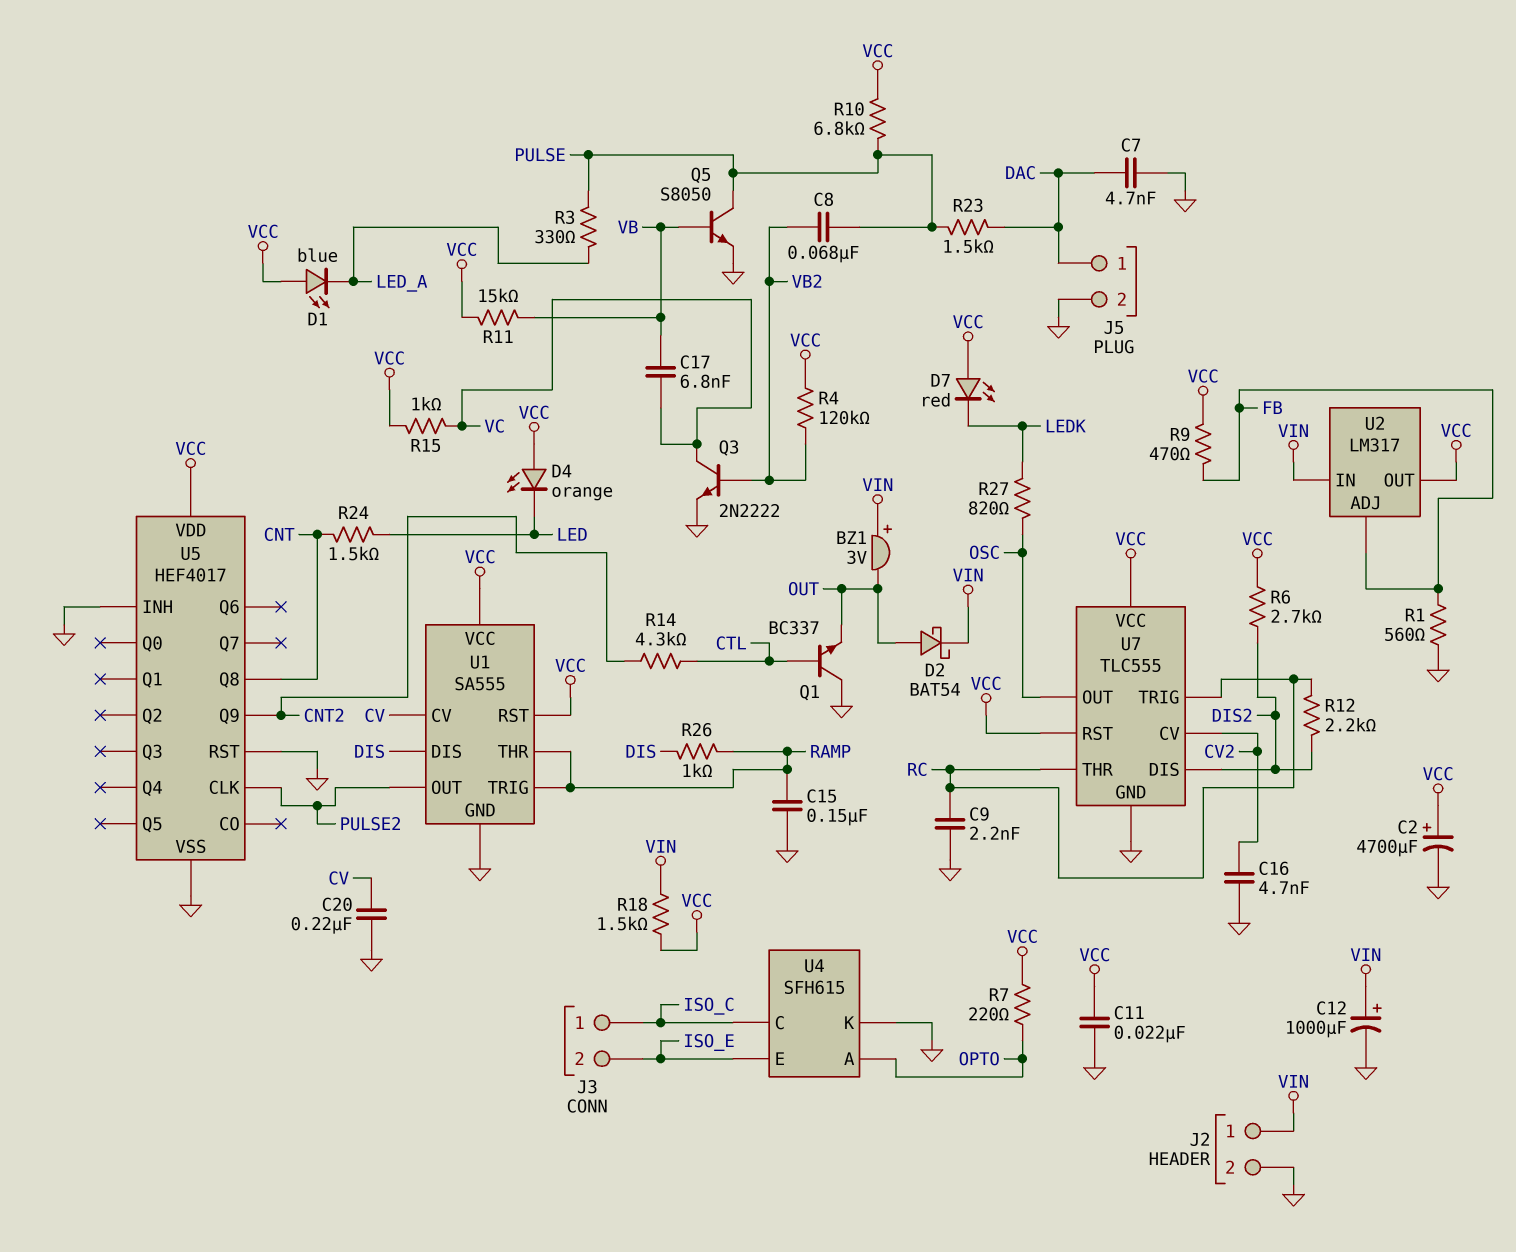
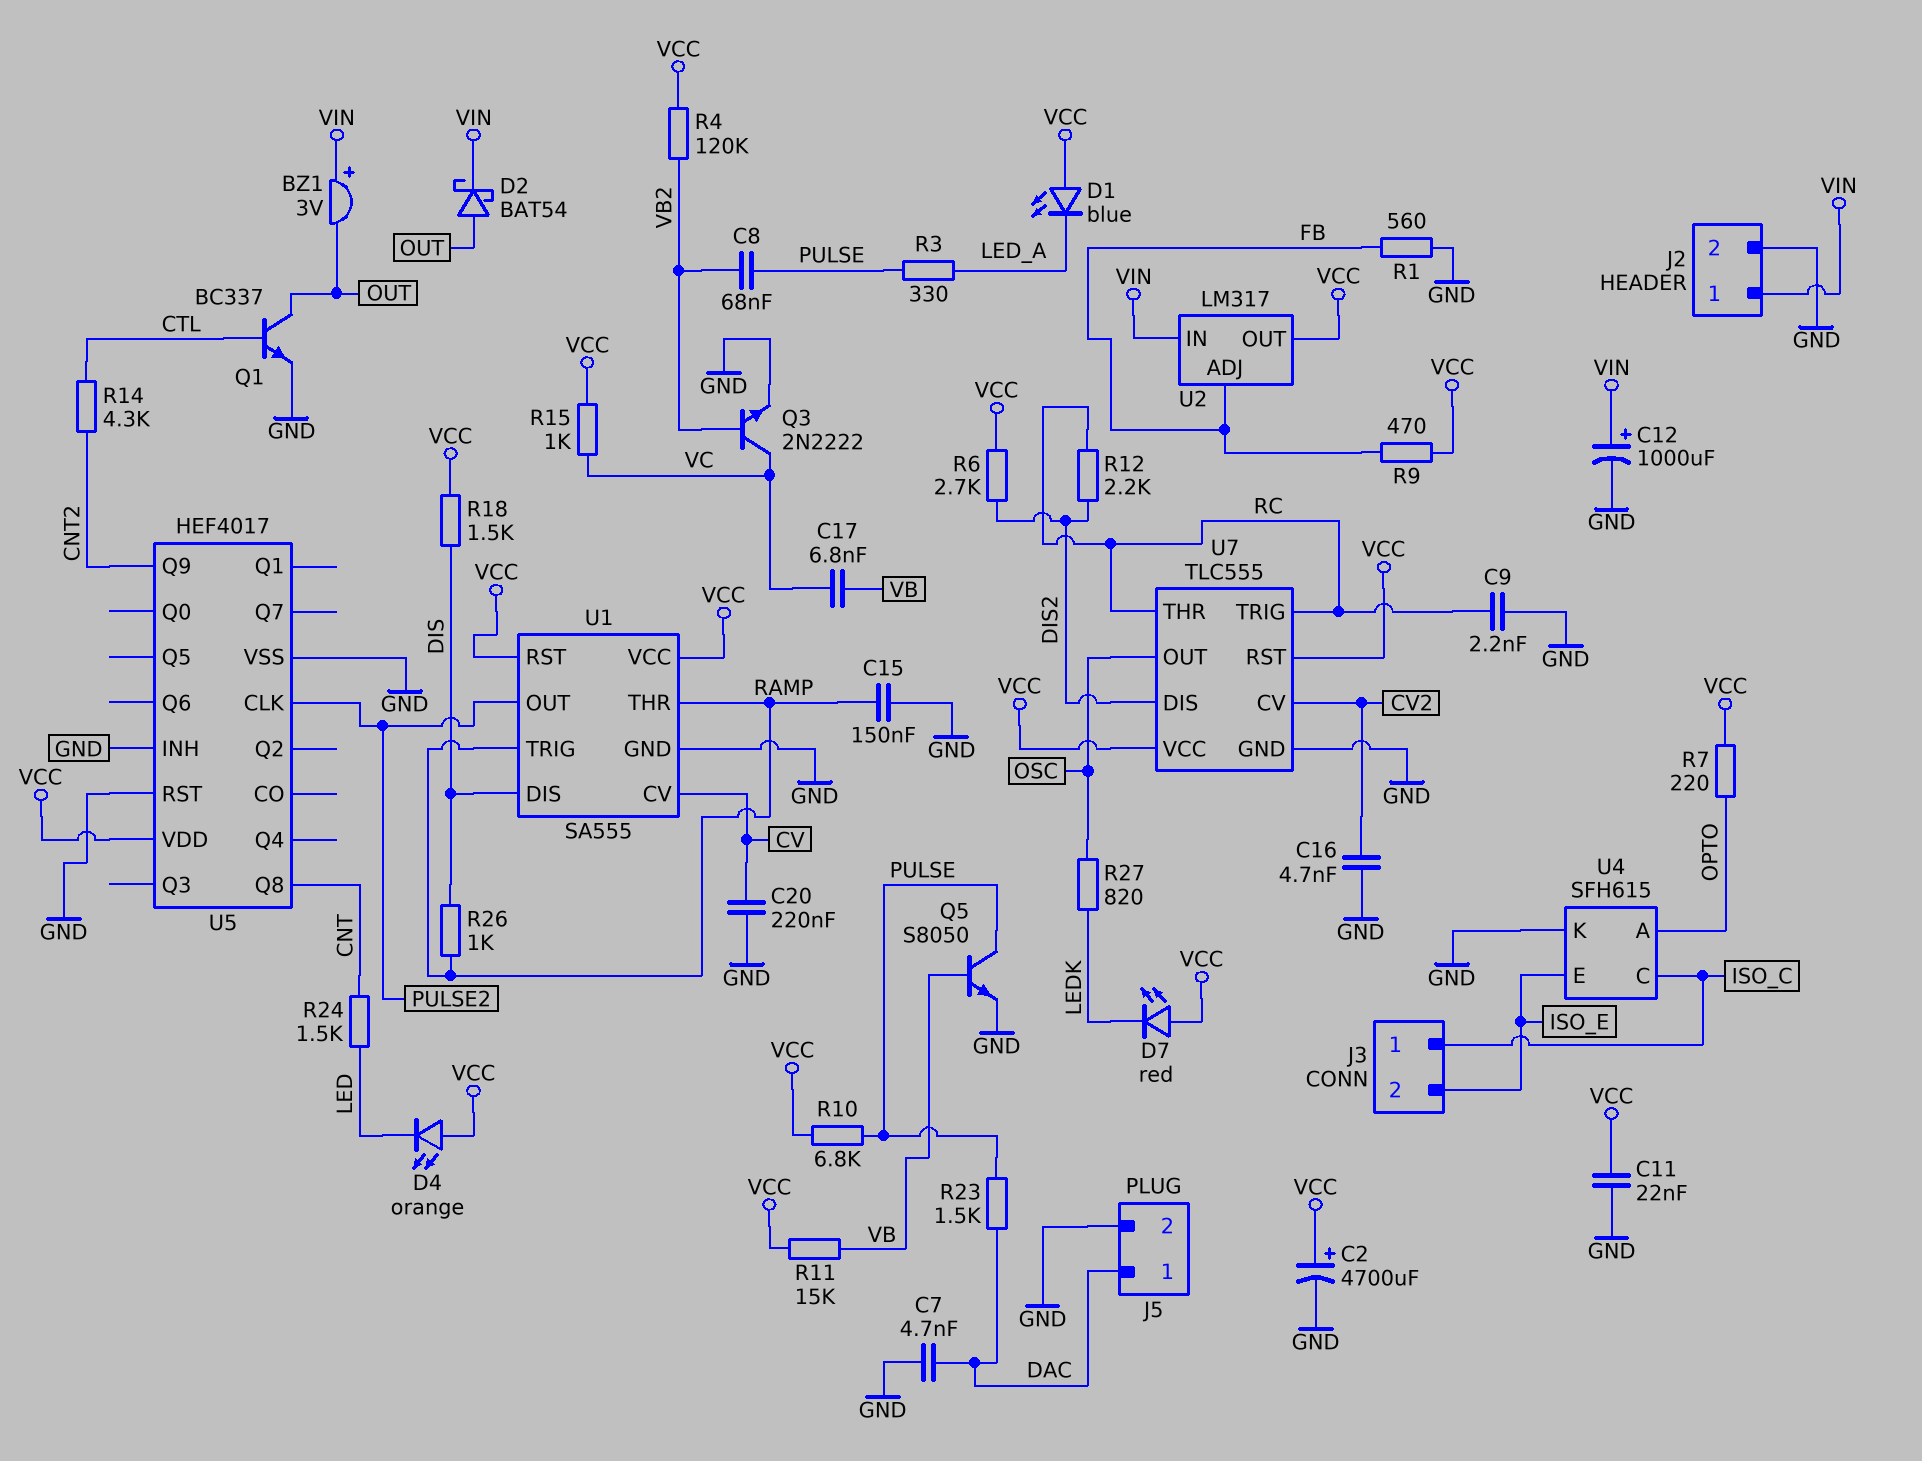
Q1: NPN BC337 (B CTL, C GND, E OUT) -> NPN BC337 (B CTL, C OUT, E GND)
R18: 1.5k (VCC, VIN) -> 1.5k (DIS, VCC)

